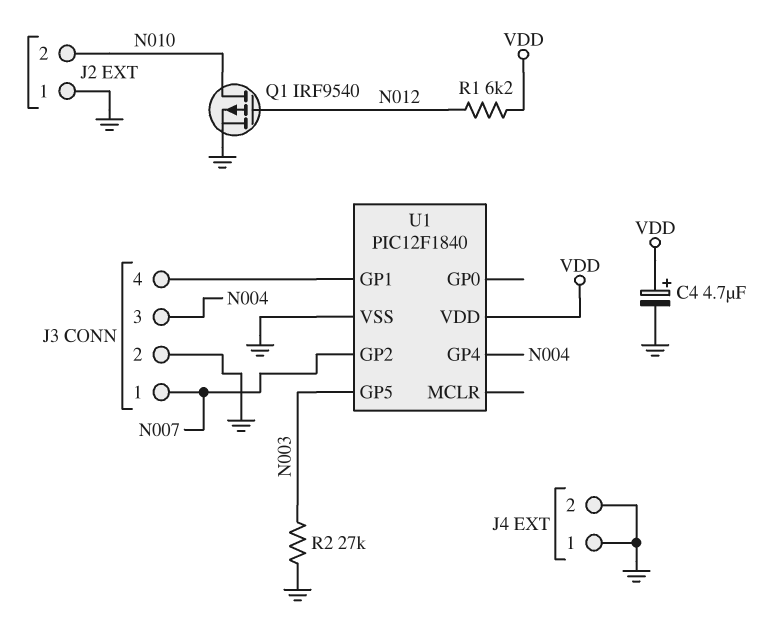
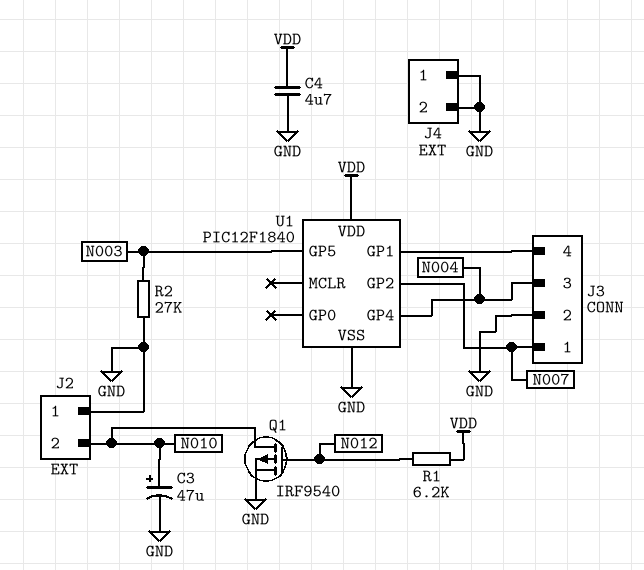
C3: none -> 47uF (plus N010, minus GND)
C4: 4.7uF (plus VDD, minus GND) -> 4.7uF (GND, VDD)

